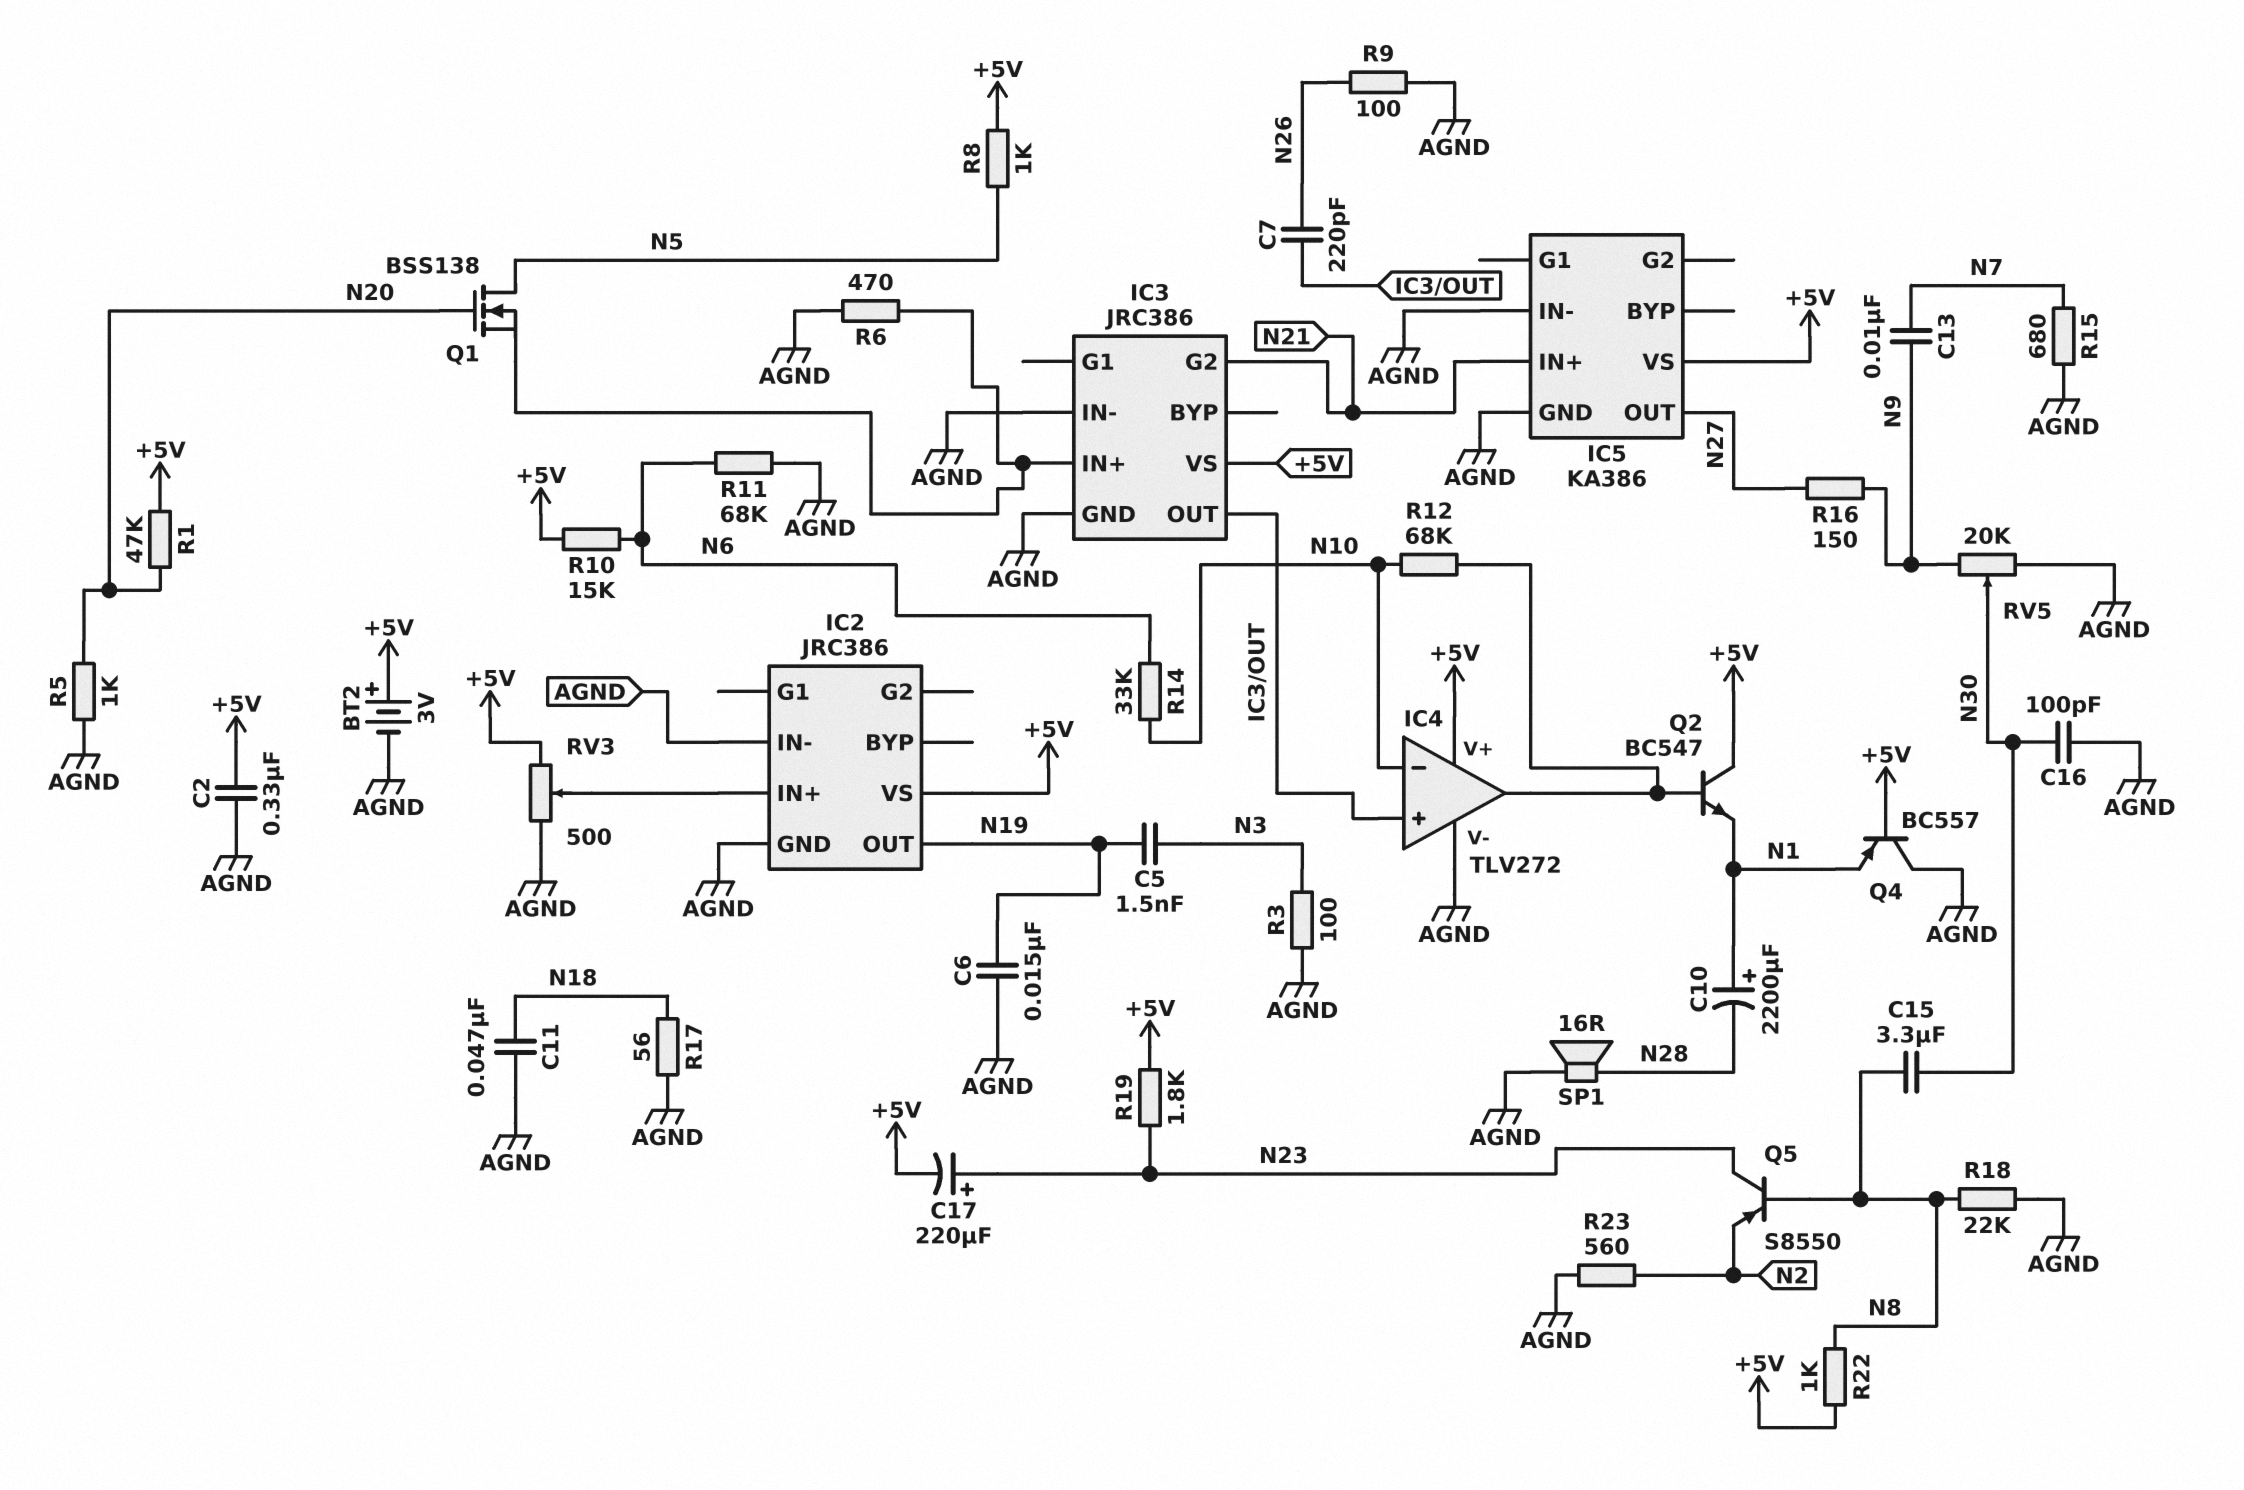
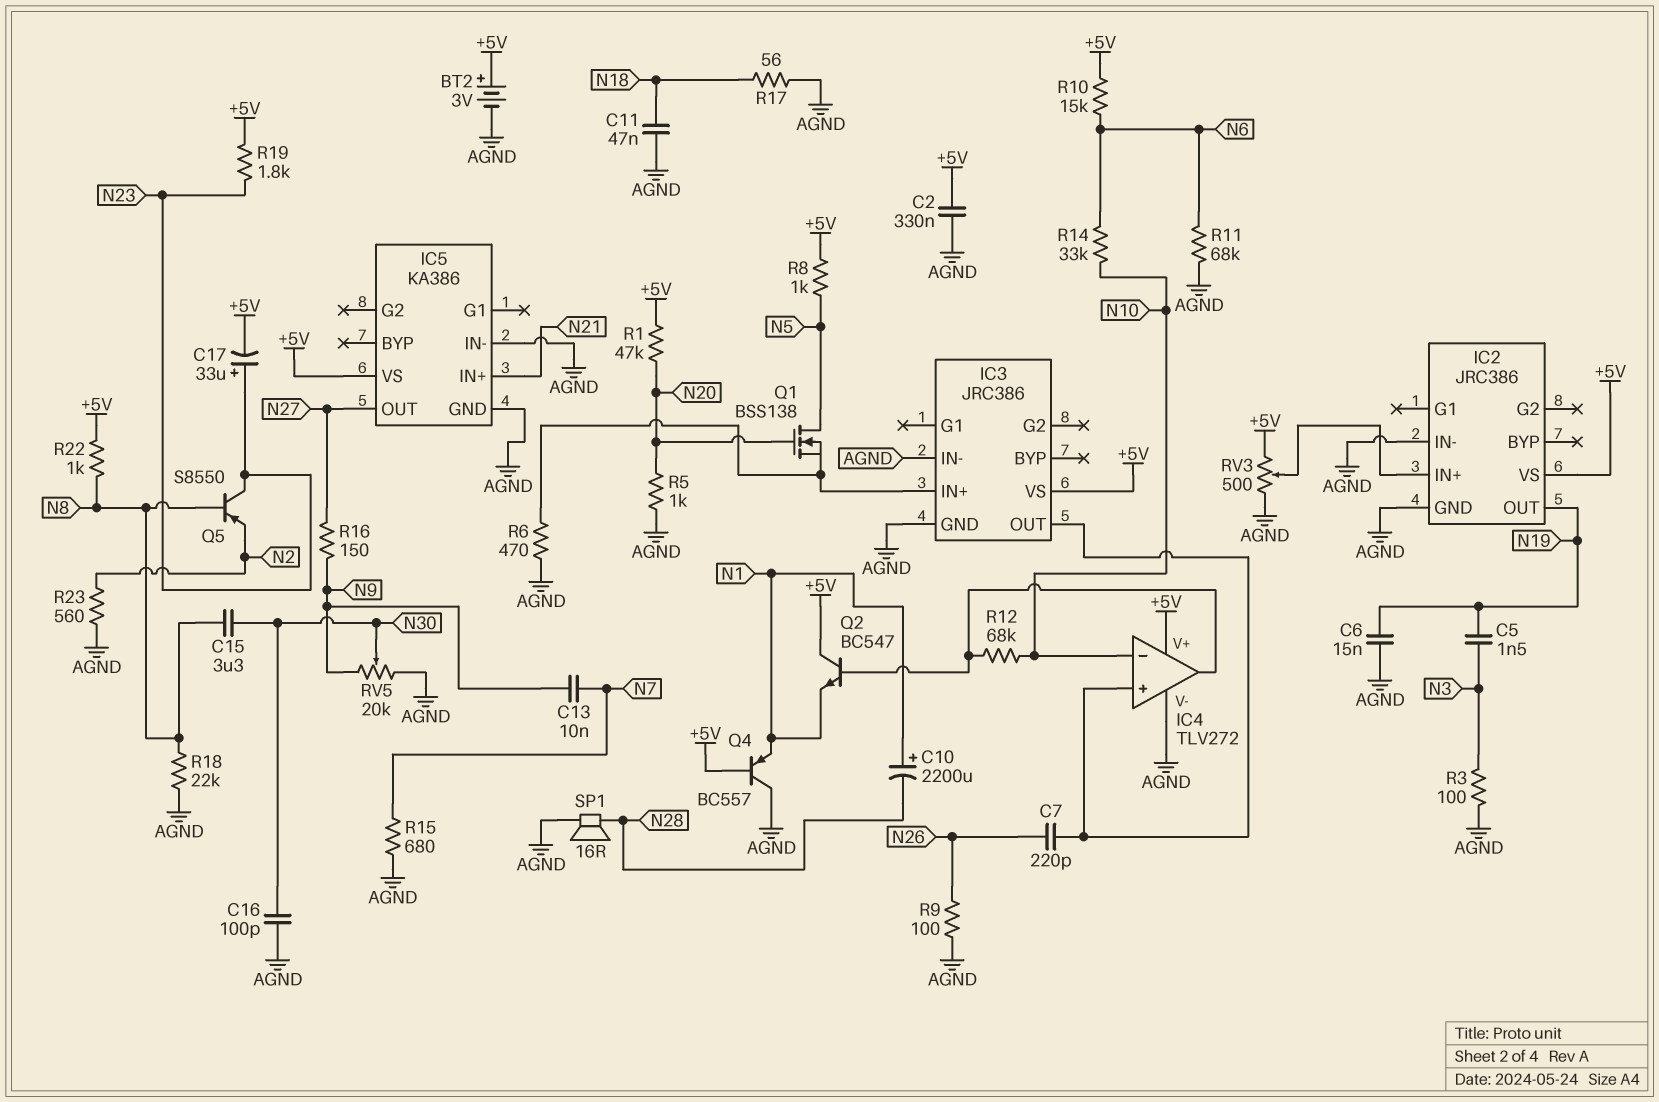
C17: 220uF (plus N23, minus +5V) -> 33uF (plus N23, minus +5V)
IC3 pin G2: N21 -> none

